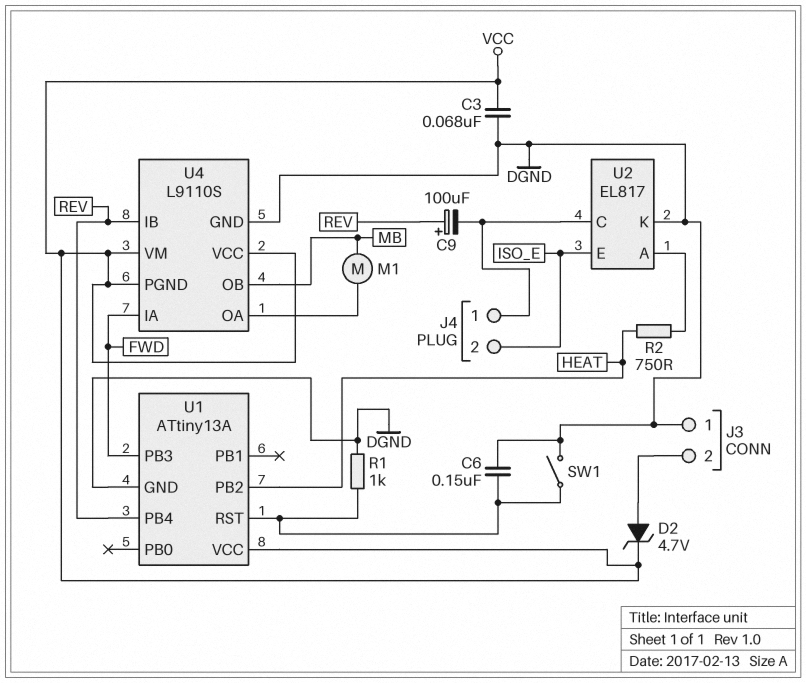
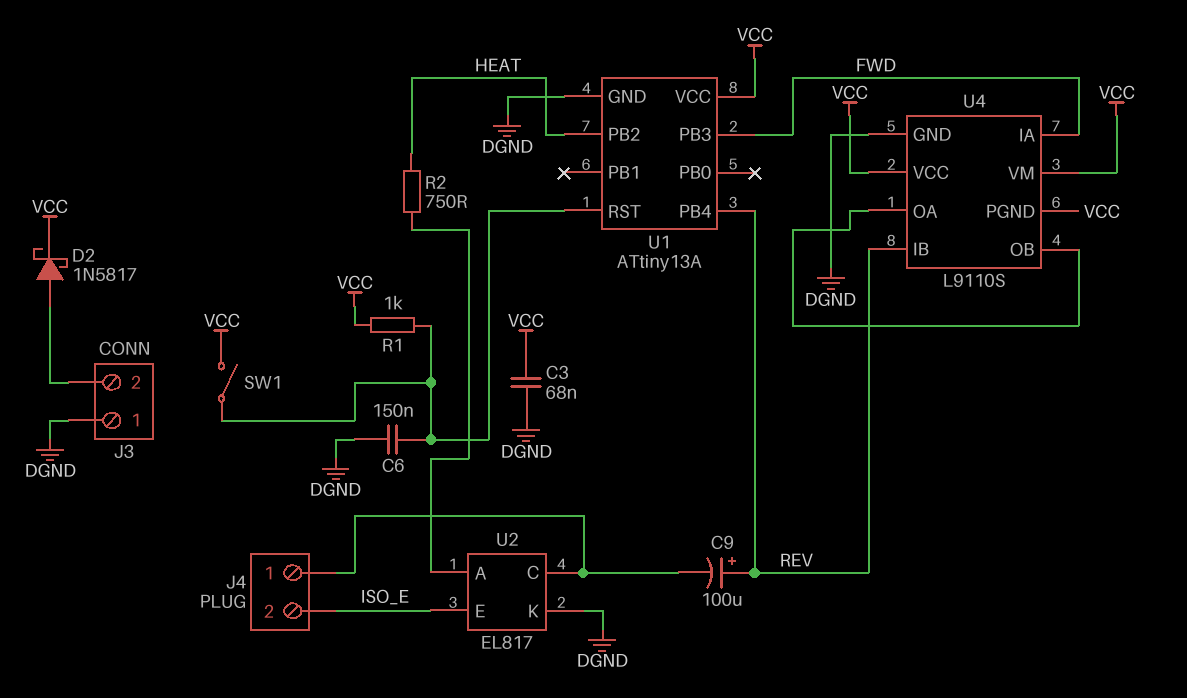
D2: zener 4.7V (A J3/2, K VCC) -> schottky 1N5817 (A J3/2, K VCC)
M1: motor (MB, U4/OA) -> none
R1: 1k (DGND, U1/RST) -> 1k (U1/RST, VCC)
SW1: switch (DGND, U1/RST) -> switch (U1/RST, VCC)
U4 pin OB: MB -> U4/OA

